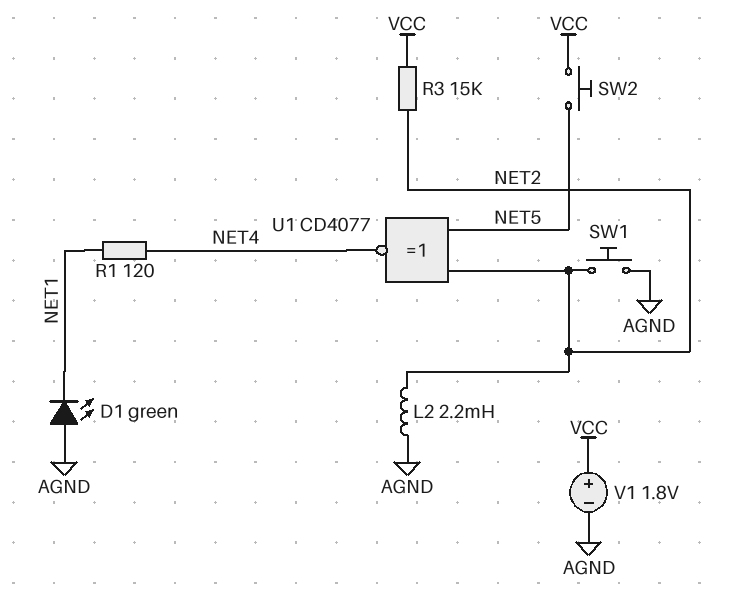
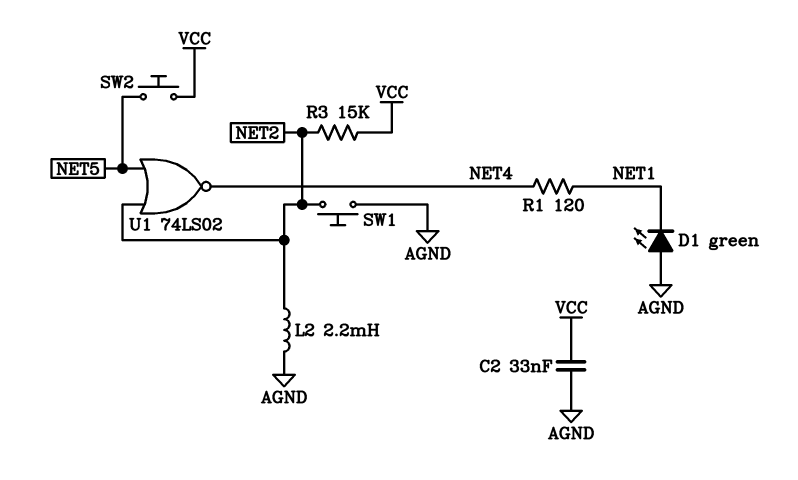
C2: none -> 33nF (AGND, VCC)
U1: XNOR CD4077 (in NET2, in NET5, out NET4) -> NOR 74LS02 (in NET2, in NET5, out NET4)
V1: 1.8V (plus VCC, minus AGND) -> none

